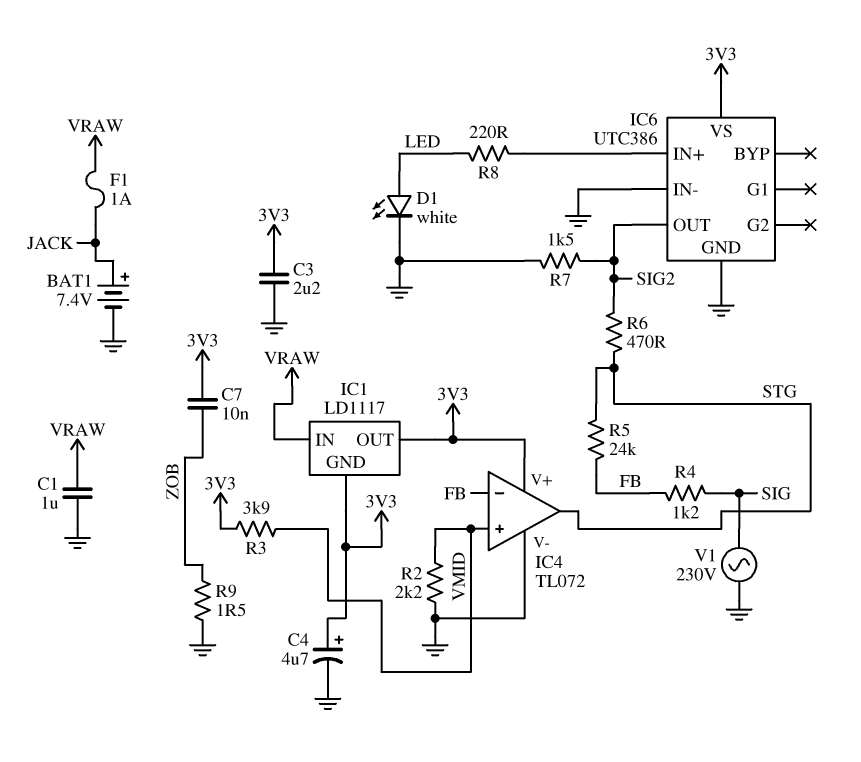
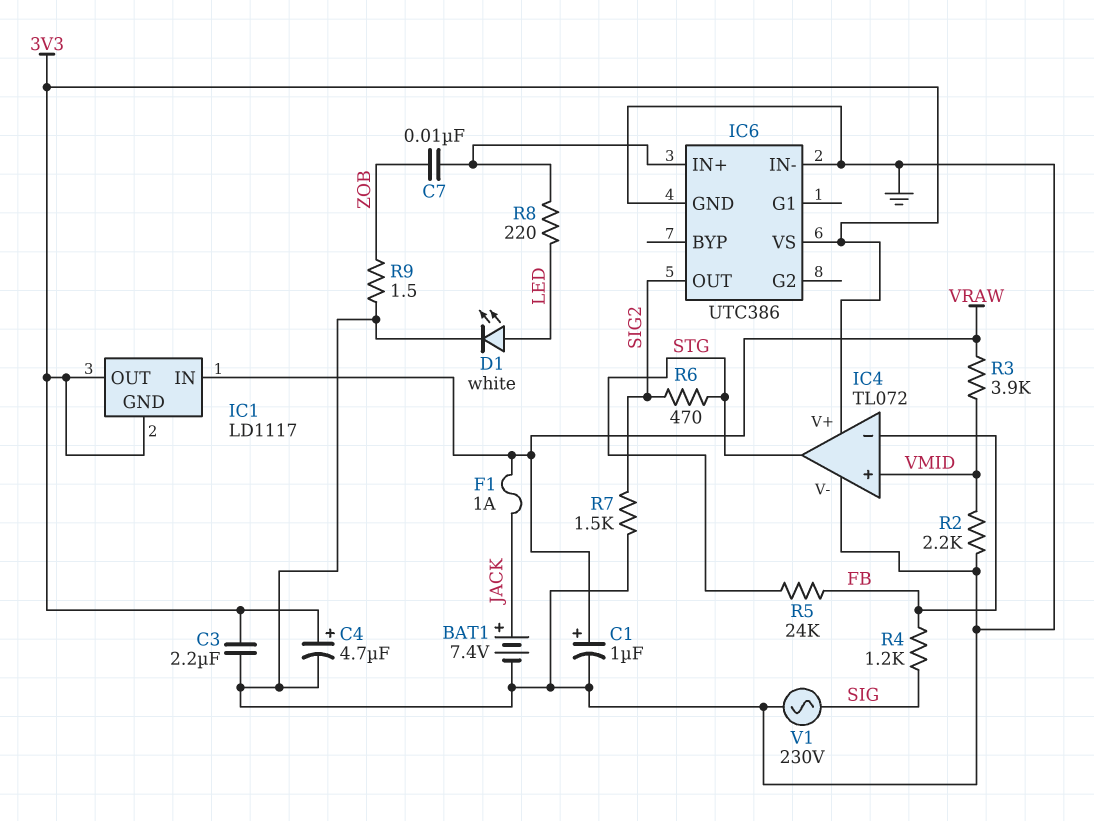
C1: 1uF (GND, VRAW) -> 1uF (plus VRAW, minus GND)
C7: 10nF (3V3, ZOB) -> 10nF (IC6/IN+, ZOB)
R3: 3.9k (3V3, VMID) -> 3.9k (VMID, VRAW)

